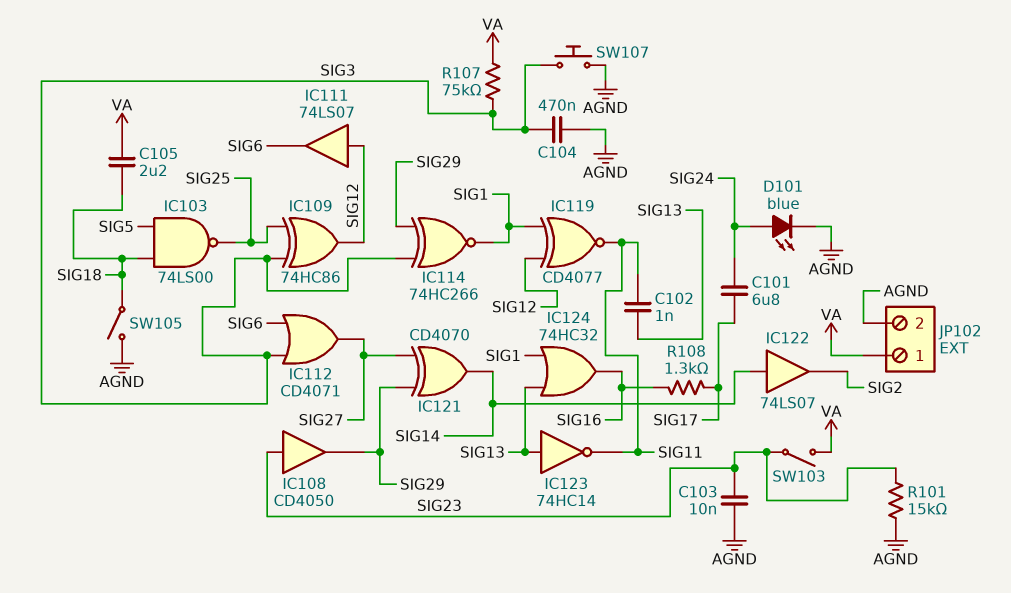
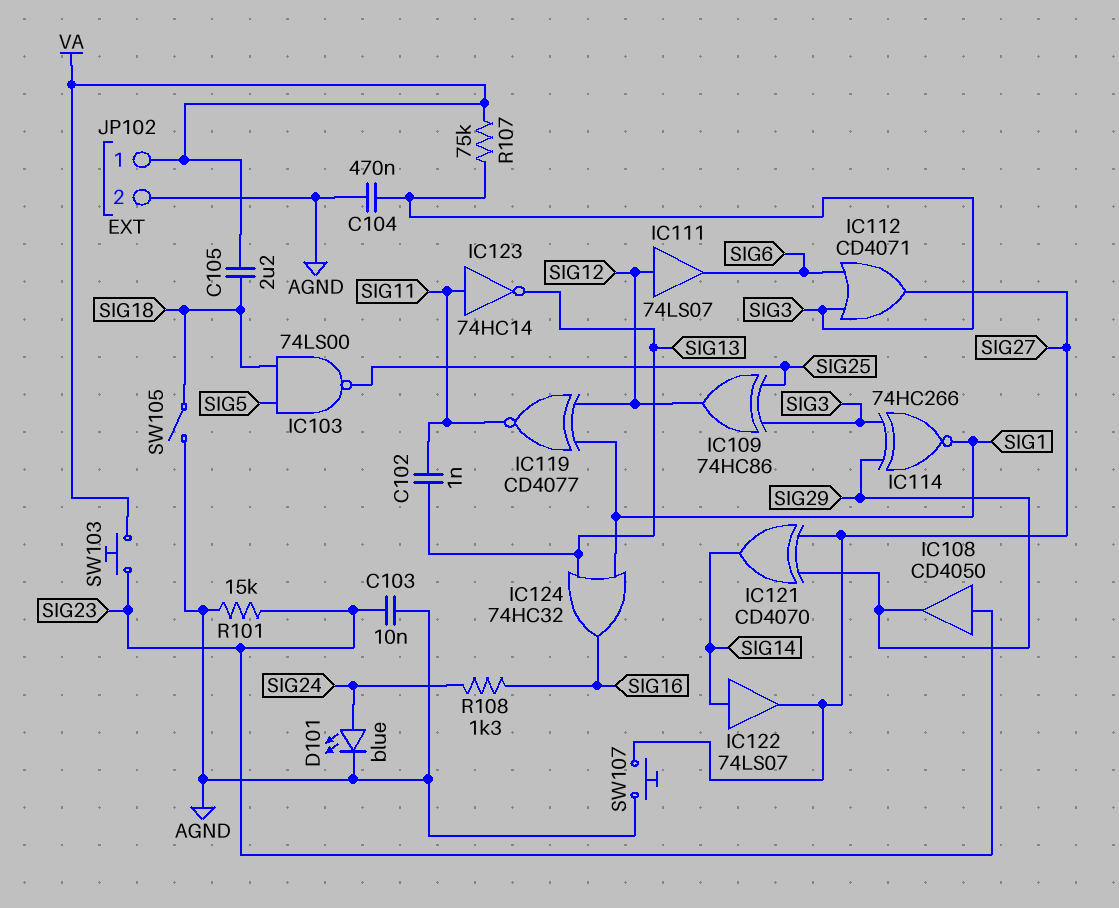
C101: 6.8uF (SIG17, SIG24) -> none
IC122: buffer 74LS07 (in SIG14, out SIG2) -> buffer 74LS07 (in SIG14, out SIG27)
IC123: NOT 74HC14 (in SIG13, out SIG11) -> NOT 74HC14 (in SIG11, out SIG13)
R108: 1.3k (SIG16, SIG17) -> 1.3k (SIG16, SIG24)
SW103: switch (SIG23, VA) -> button (SIG23, VA)
SW107: button (AGND, SIG3) -> button (AGND, SIG27)

